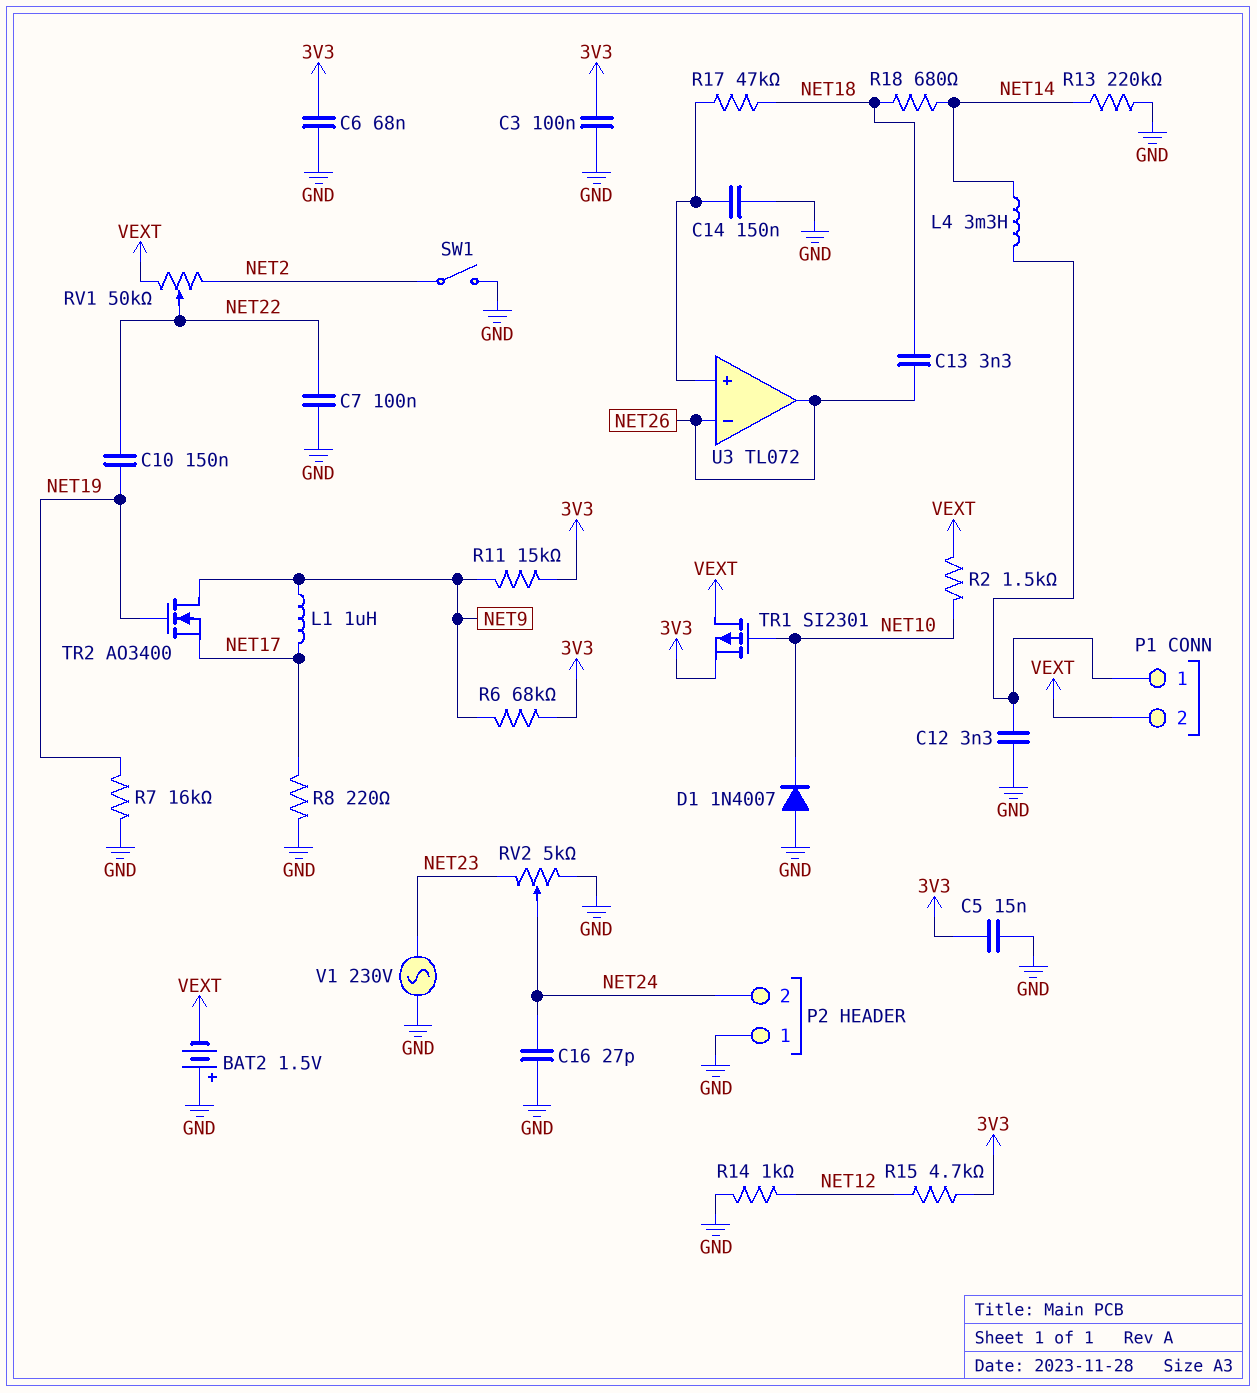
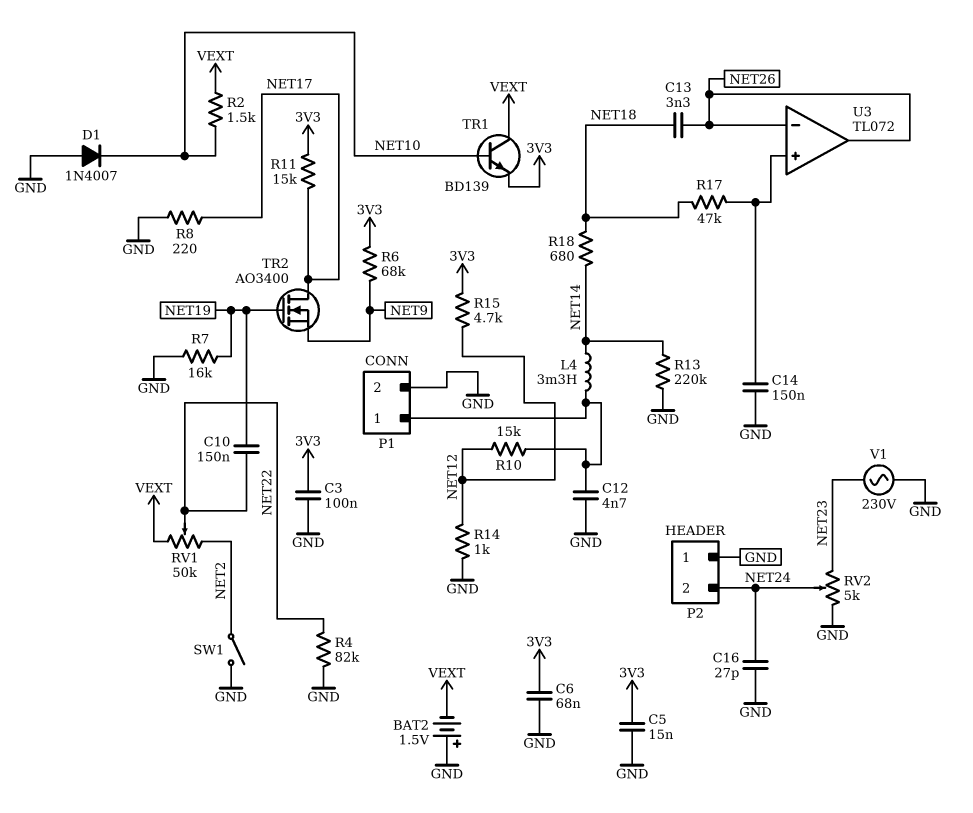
C7: 100nF (GND, NET22) -> none
C12: 3.3nF (GND, P1/1) -> 4.7nF (GND, P1/1)
L1: 1uH (NET9, NET17) -> none
P1 pin 2: VEXT -> GND
R4: none -> 82k (GND, NET22)
R10: none -> 15k (NET12, P1/1)
R11: 15k (3V3, NET9) -> 15k (3V3, NET17)
TR1: PMOS SI2301 (G NET10, D VEXT, S 3V3) -> NPN BD139 (B NET10, C VEXT, E 3V3)
TR2: NMOS AO3400 (G NET19, D NET9, S NET17) -> NMOS AO3400 (G NET19, D NET17, S NET9)

